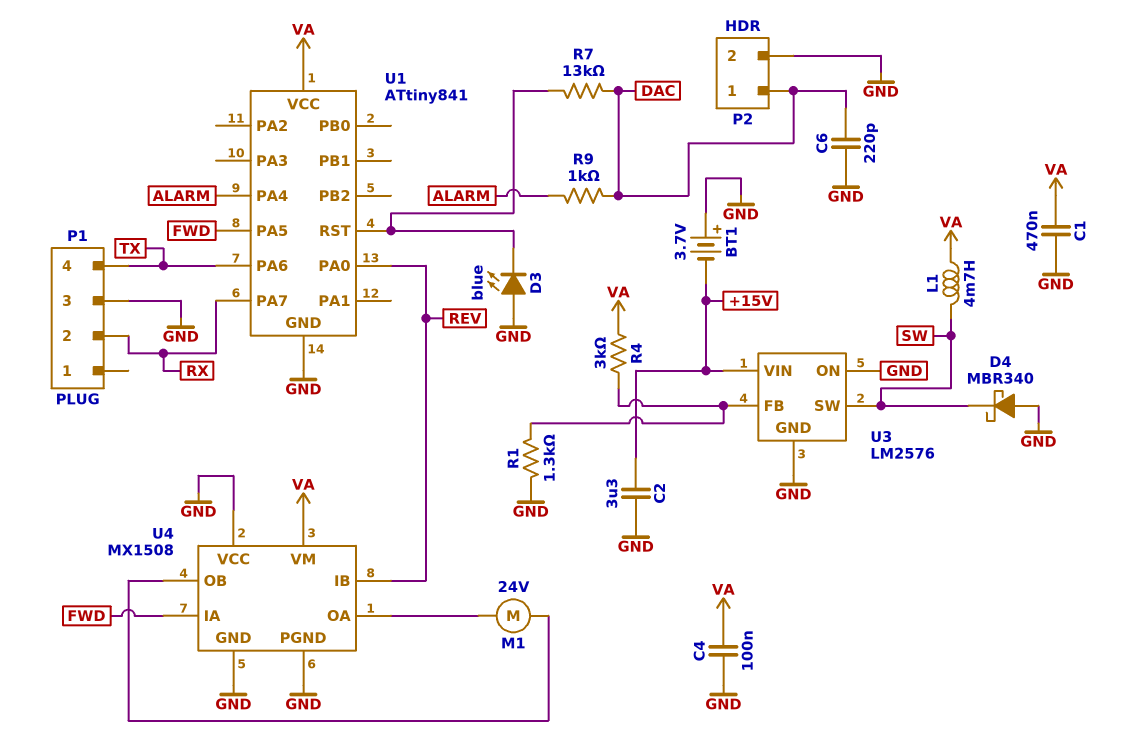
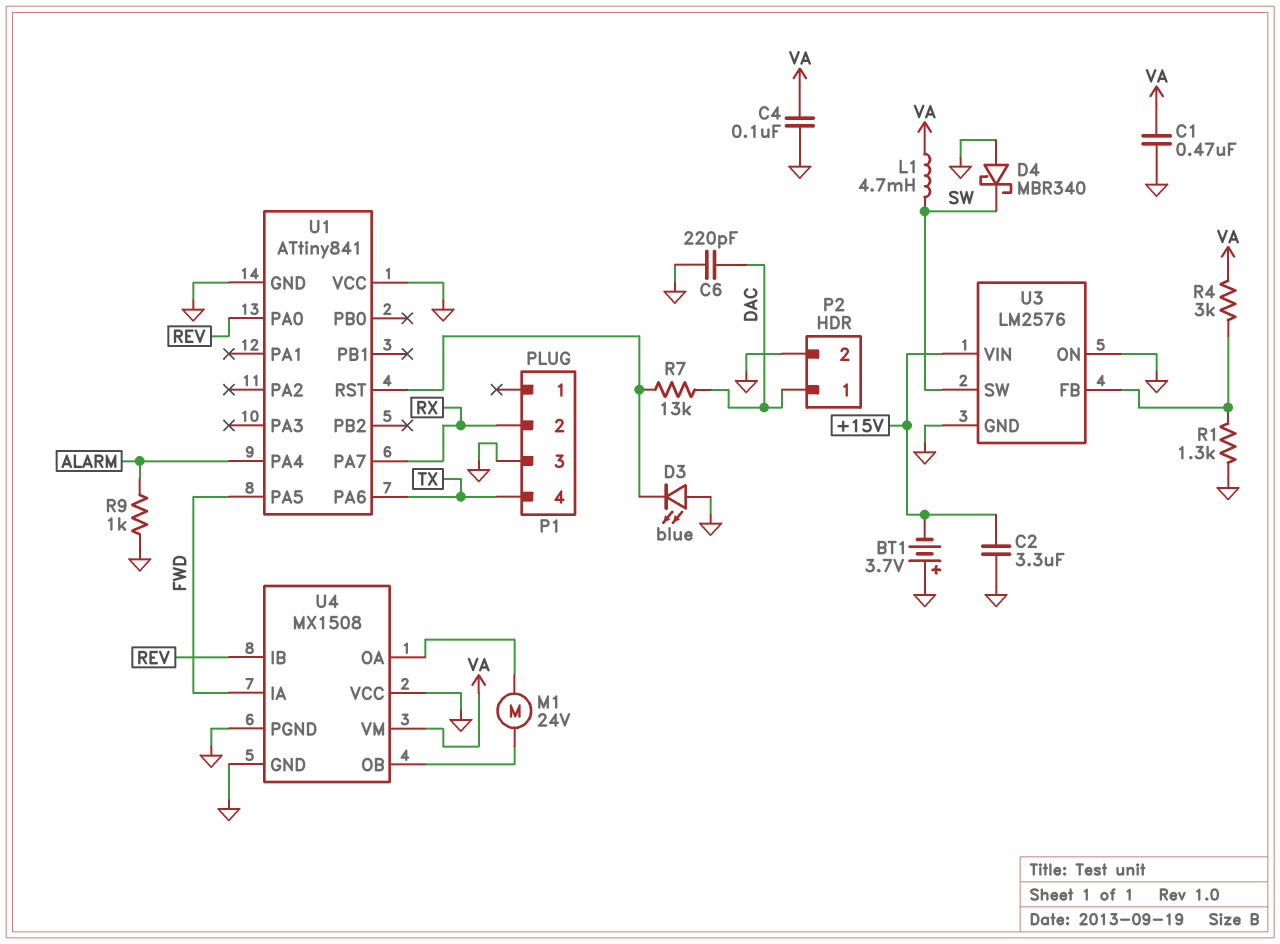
R9: 1k (ALARM, DAC) -> 1k (ALARM, GND)
U1 pin VCC: VA -> GND

